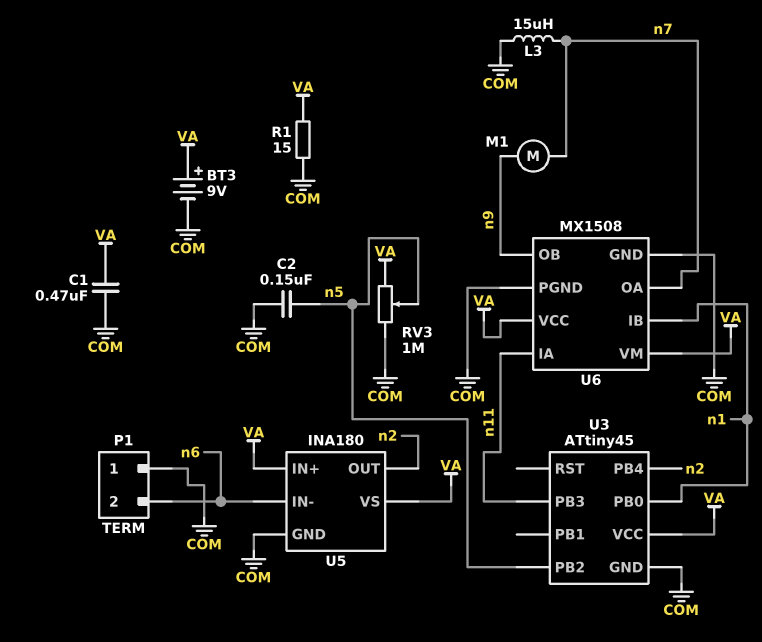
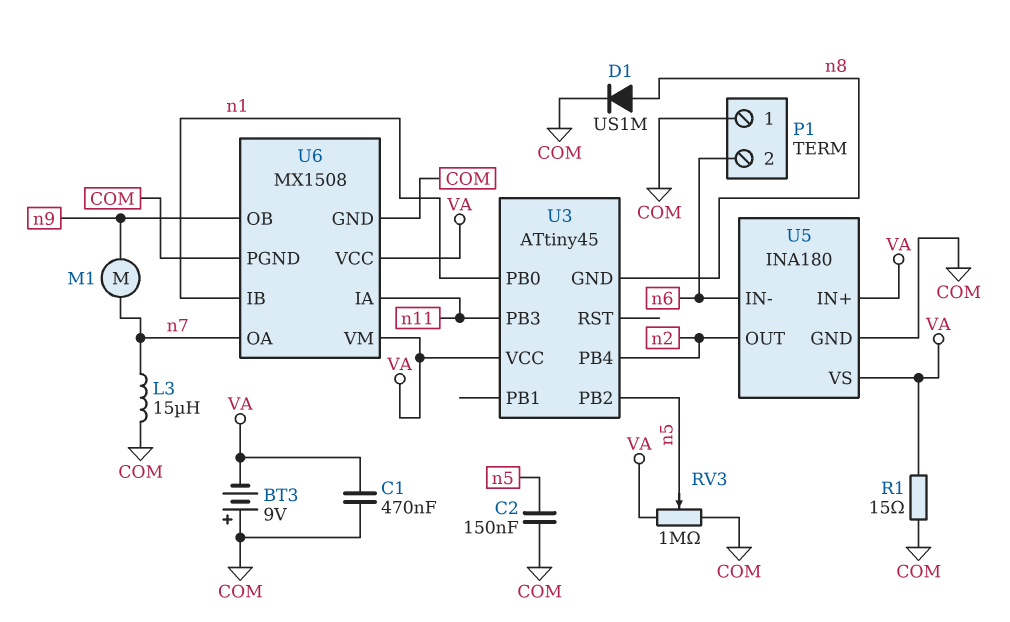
BT3: 9V (plus VA, minus COM) -> 9V (plus COM, minus VA)
D1: none -> diode US1M (A n8, K COM)
U3 pin GND: COM -> n8

